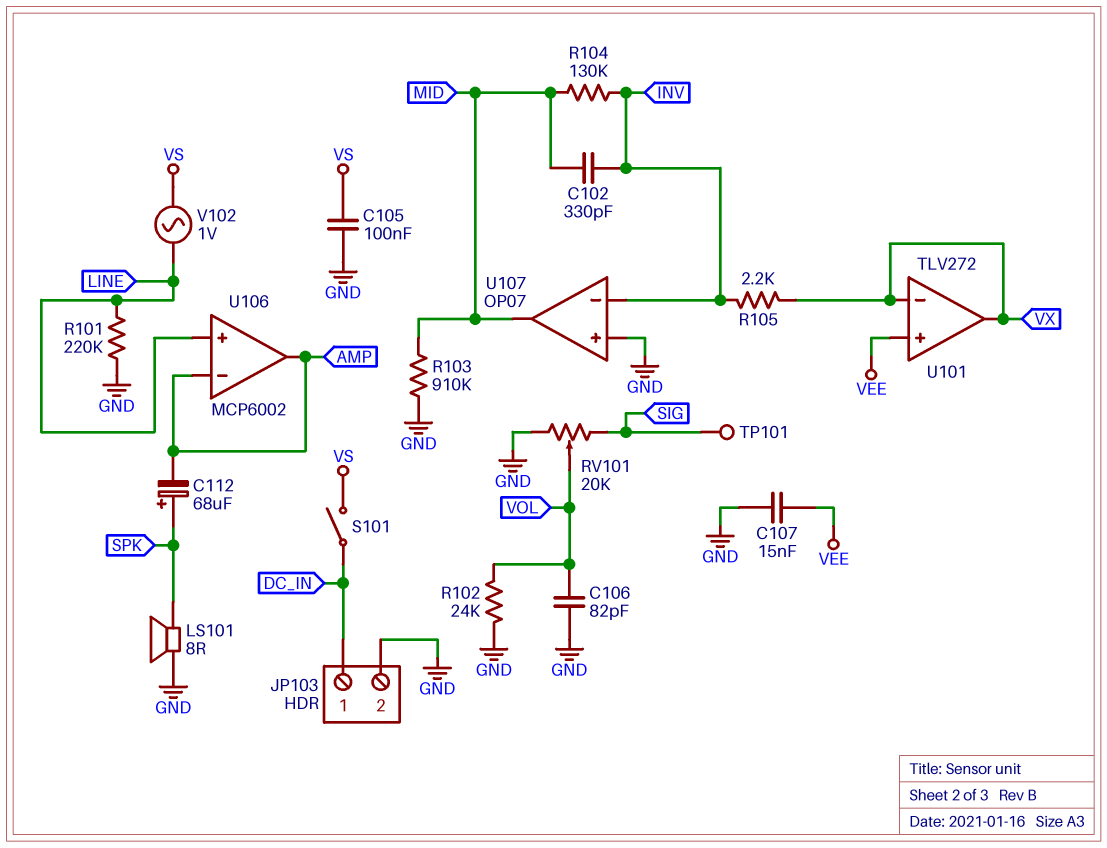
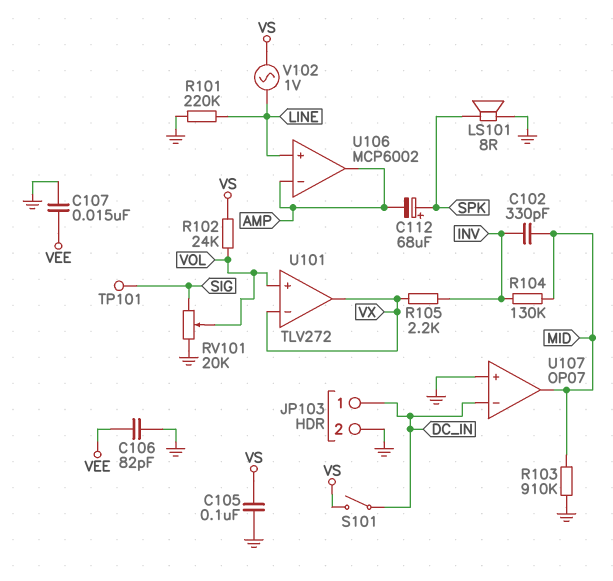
C106: 82pF (GND, VOL) -> 82pF (GND, VEE)
R102: 24k (GND, VOL) -> 24k (VOL, VS)
U101 pin in+: VEE -> VOL
U107 pin in-: INV -> DC_IN

